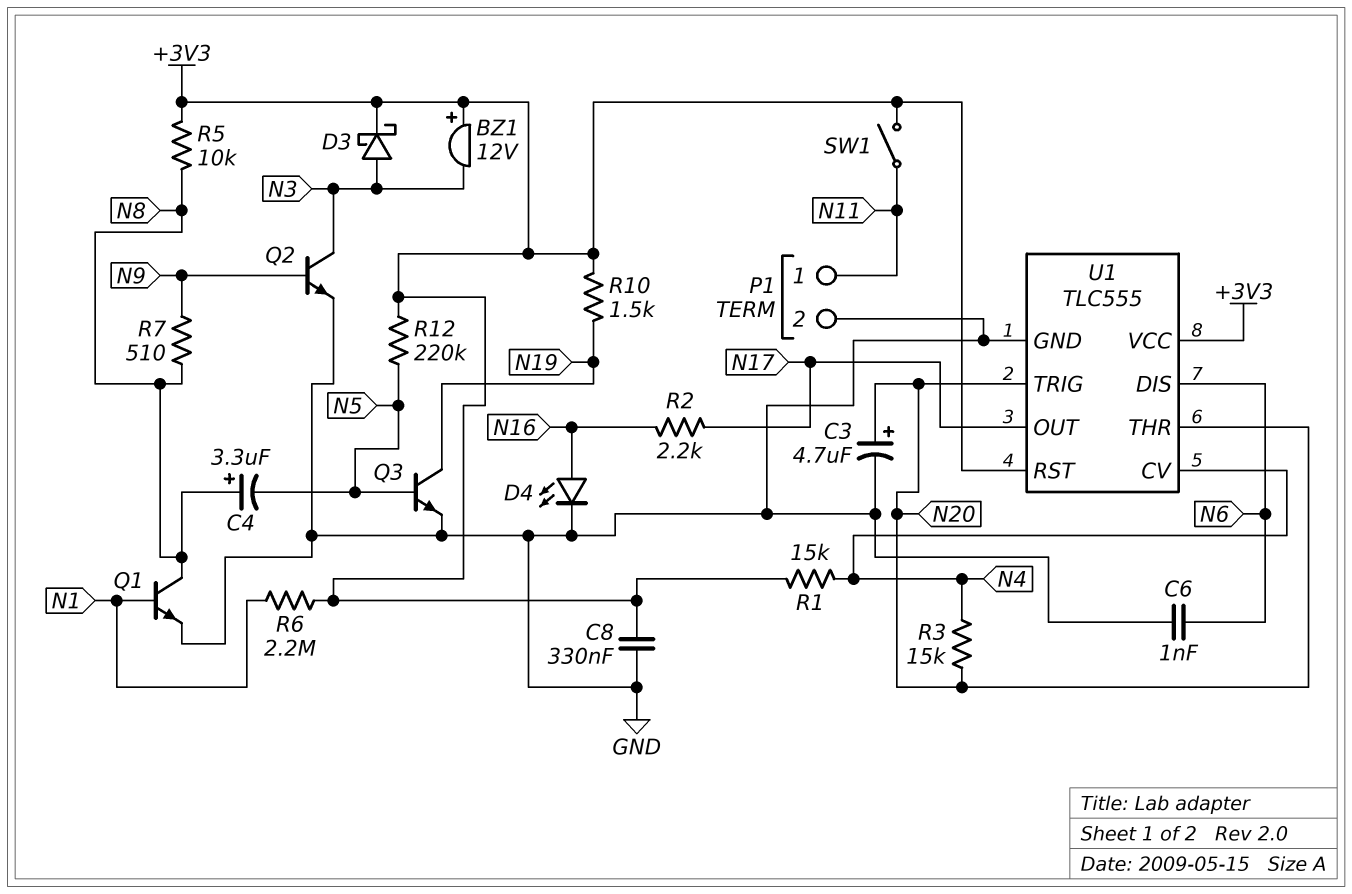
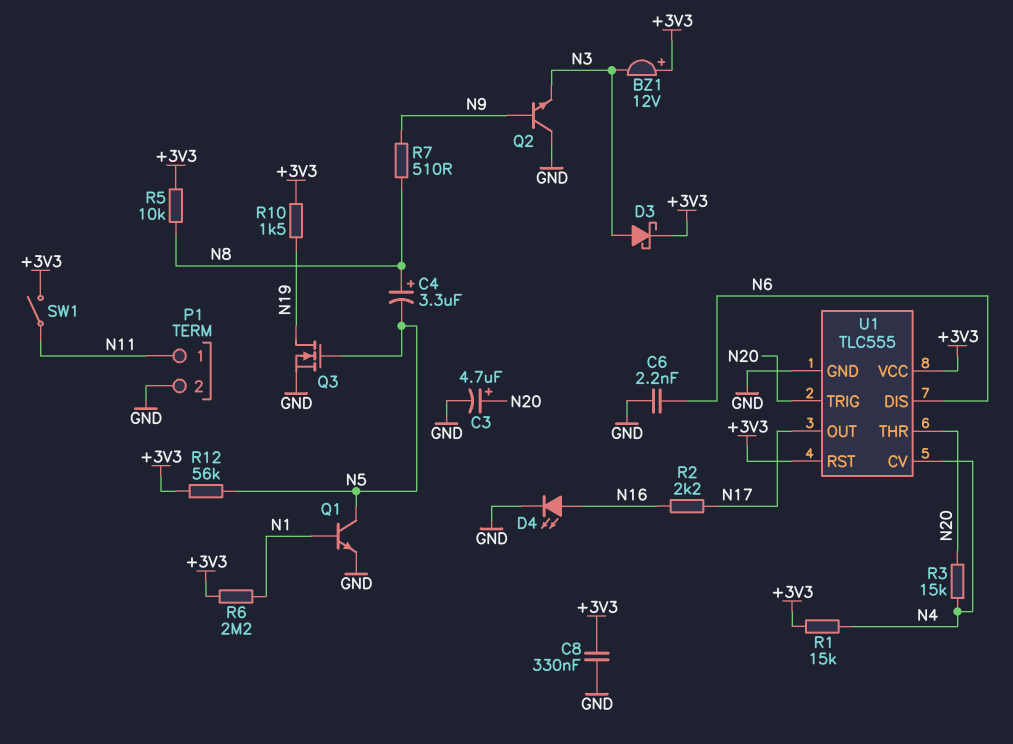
C6: 1nF (GND, N6) -> 2.2nF (GND, N6)
Q1: NPN (B N1, C N8, E GND) -> NPN (B N1, C N5, E GND)
Q2: NPN (B N9, C N3, E GND) -> NPN (B N9, C GND, E N3)
Q3: NPN (B N5, C N19, E GND) -> NMOS (G N5, D N19, S GND)
R12: 220k (+3V3, N5) -> 56k (+3V3, N5)

